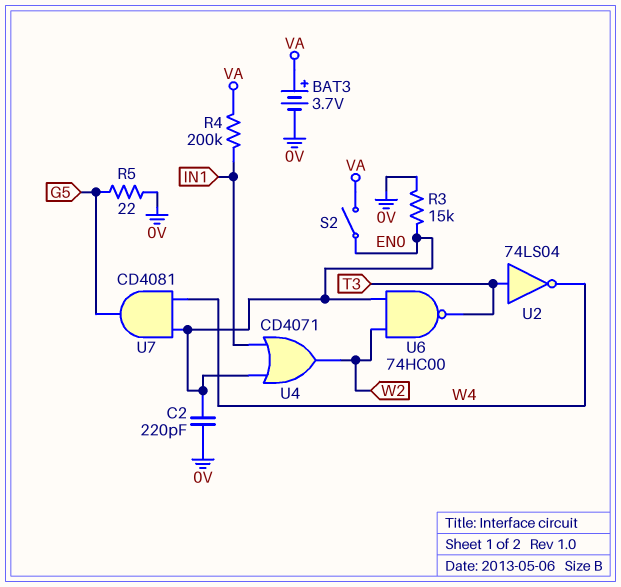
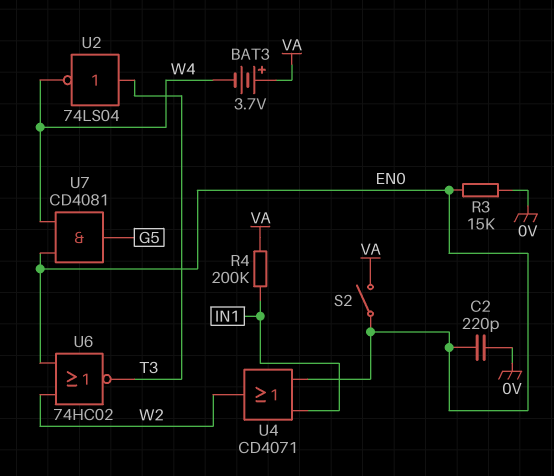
BAT3: 3.7V (plus VA, minus 0V) -> 3.7V (plus VA, minus W4)
R5: 22 (0V, G5) -> none
U6: NAND 74HC00 (in EN0, in W2, out T3) -> NOR 74HC02 (in EN0, in W2, out T3)

